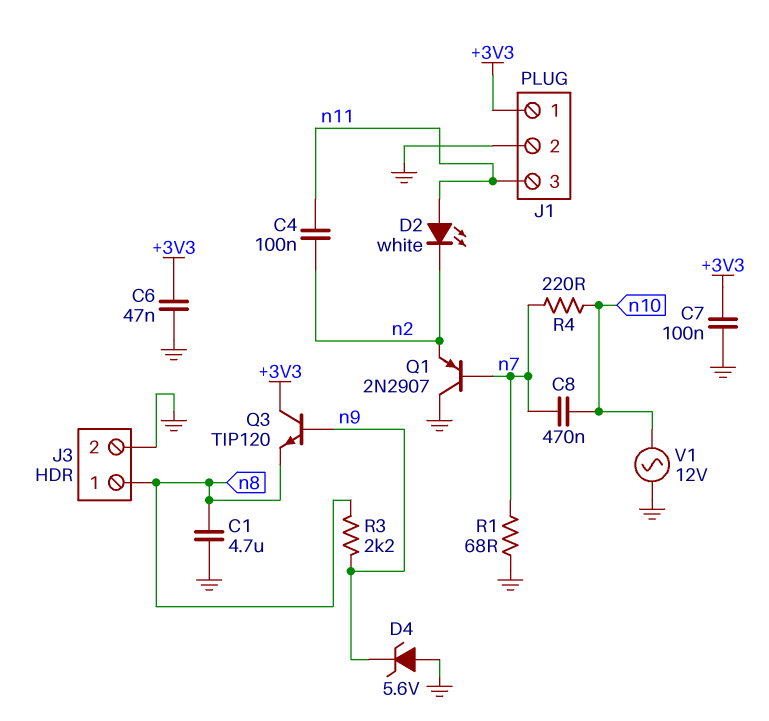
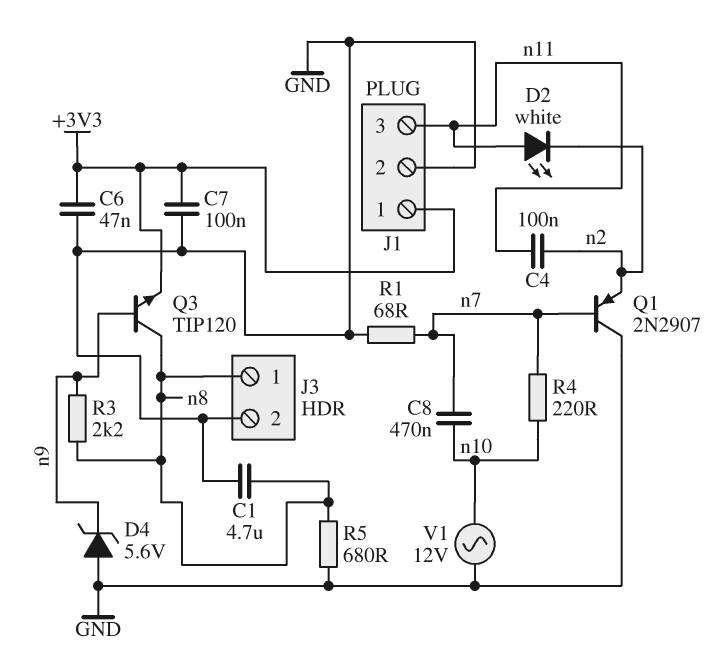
Q3: NPN TIP120 (B n9, C +3V3, E n8) -> NPN TIP120 (B n9, C n8, E +3V3)
R5: none -> 680 (GND, n8)

